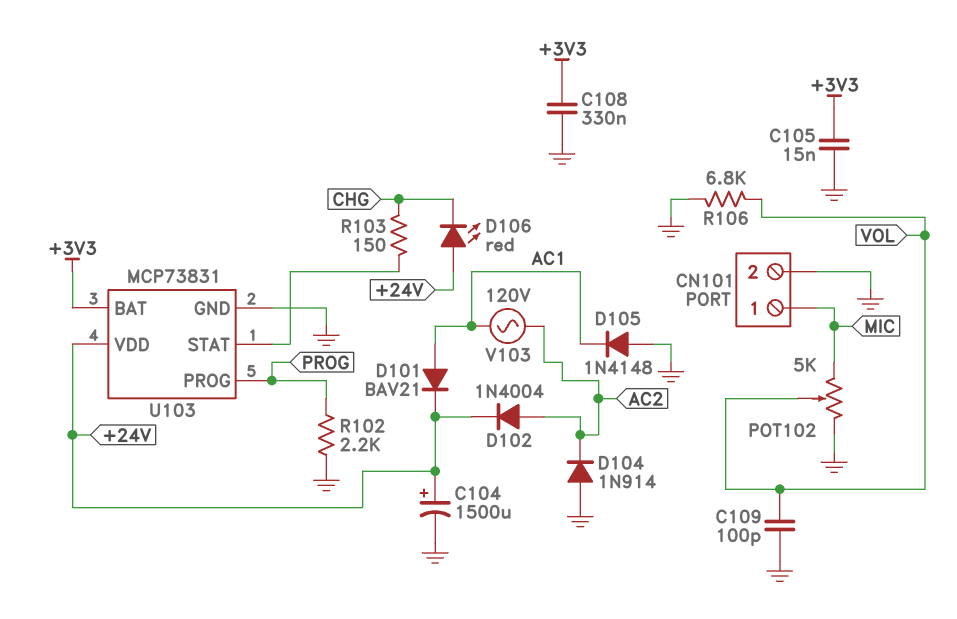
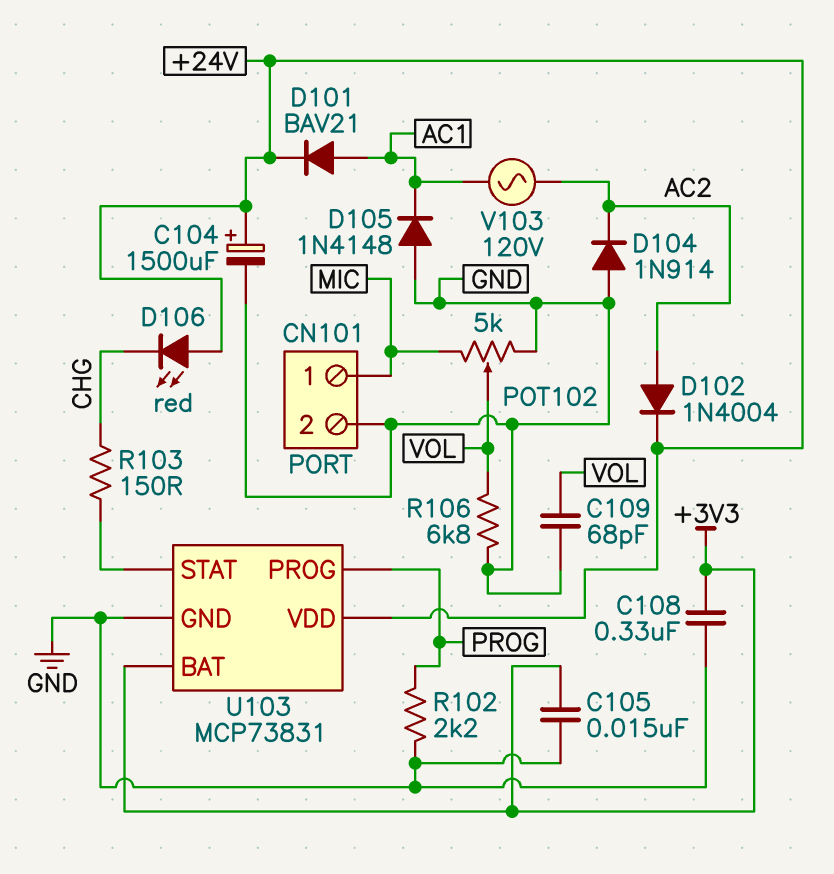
C109: 100pF (GND, VOL) -> 68pF (GND, VOL)

